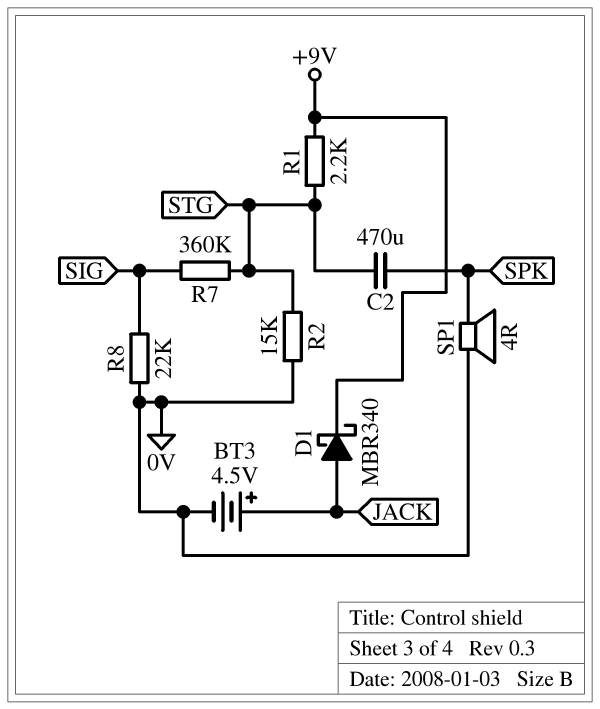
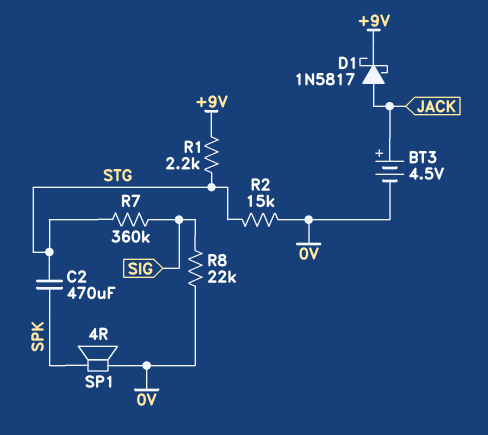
D1: schottky MBR340 (A JACK, K +9V) -> schottky 1N5817 (A JACK, K +9V)

